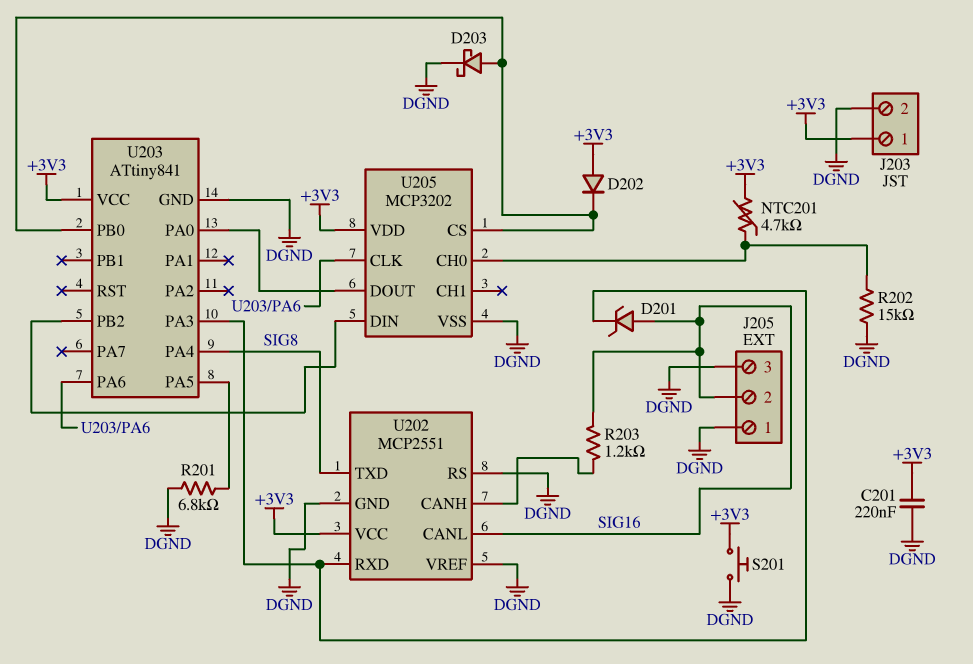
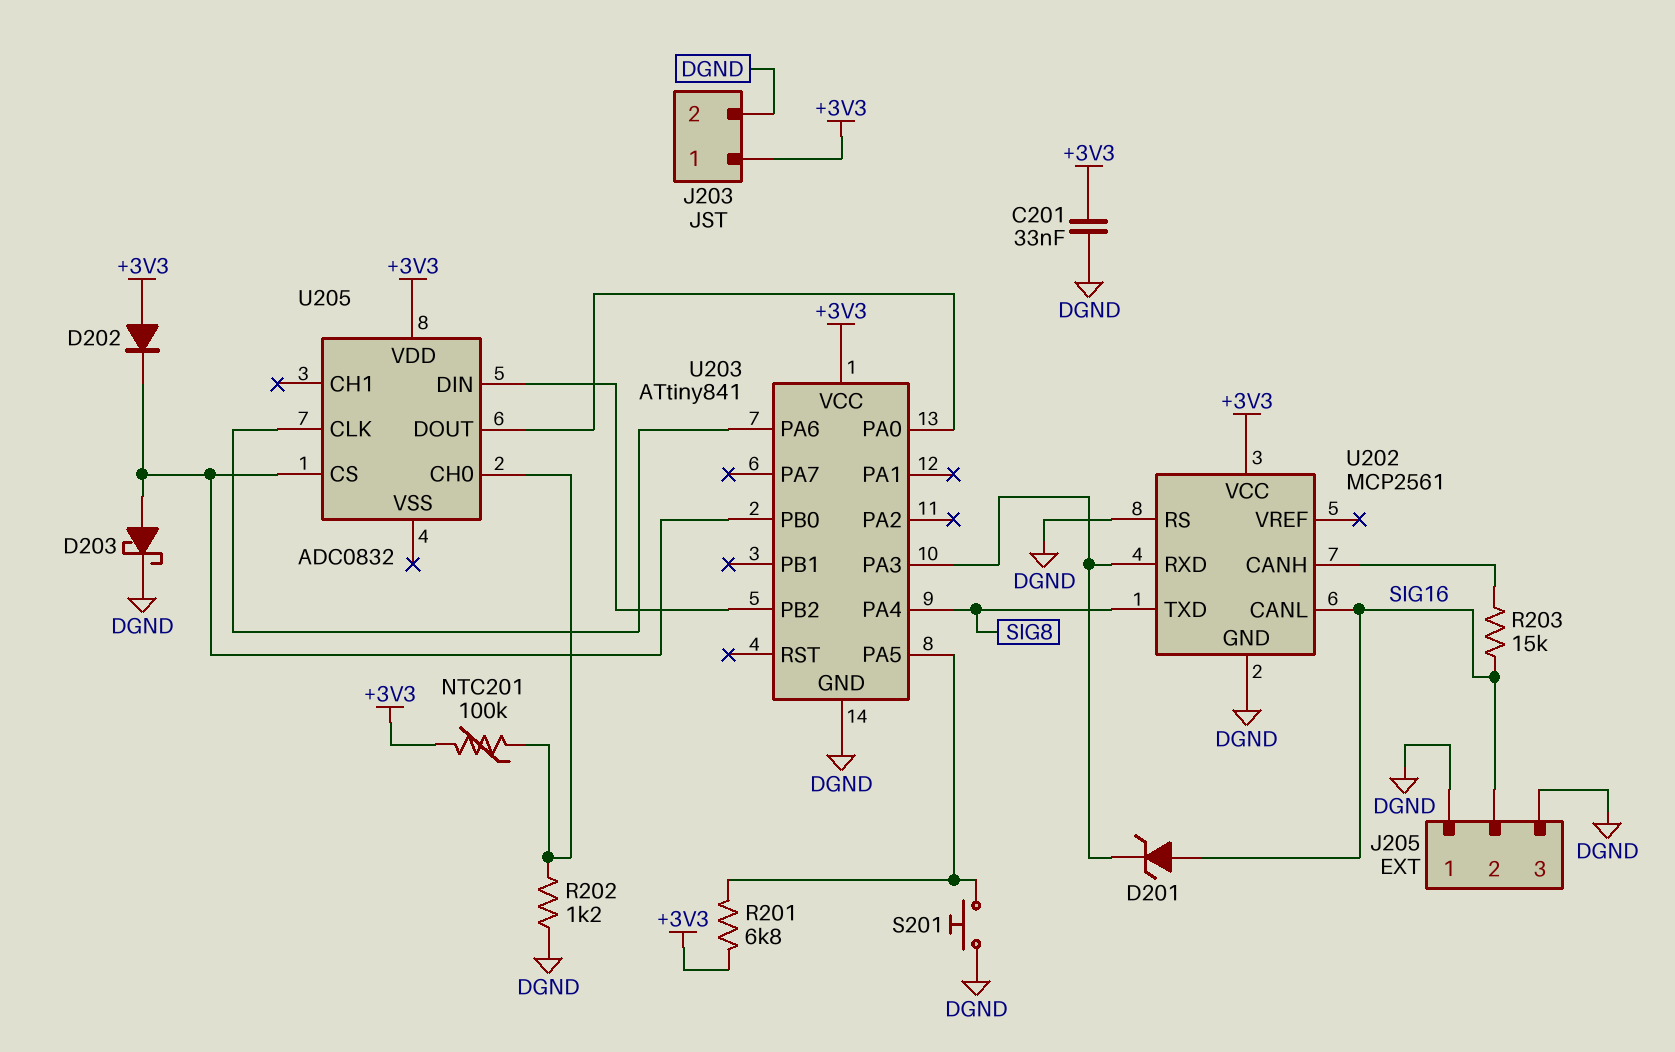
C201: 220nF (+3V3, DGND) -> 33nF (+3V3, DGND)
NTC201: 4.7k (+3V3, U205/CH0) -> 100k (+3V3, U205/CH0)
R201: 6.8k (DGND, U203/PA5) -> 6.8k (+3V3, U203/PA5)
R202: 15k (DGND, U205/CH0) -> 1.2k (DGND, U205/CH0)
R203: 1.2k (SIG16, U202/CANH) -> 15k (SIG16, U202/CANH)
S201: button (+3V3, DGND) -> button (DGND, U203/PA5)
U202: MCP2551 -> MCP2561
U202 pin VREF: DGND -> none
U205: MCP3202 -> ADC0832
U205 pin VSS: DGND -> none

